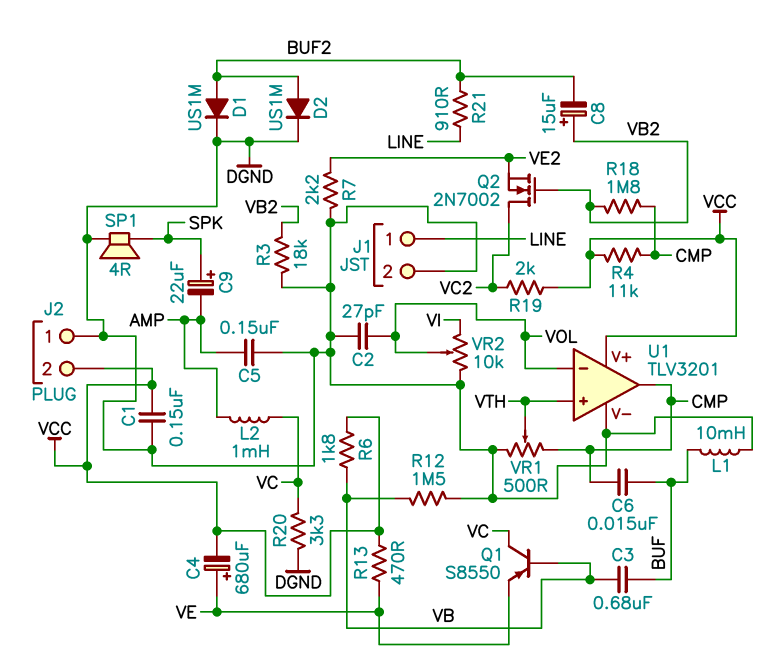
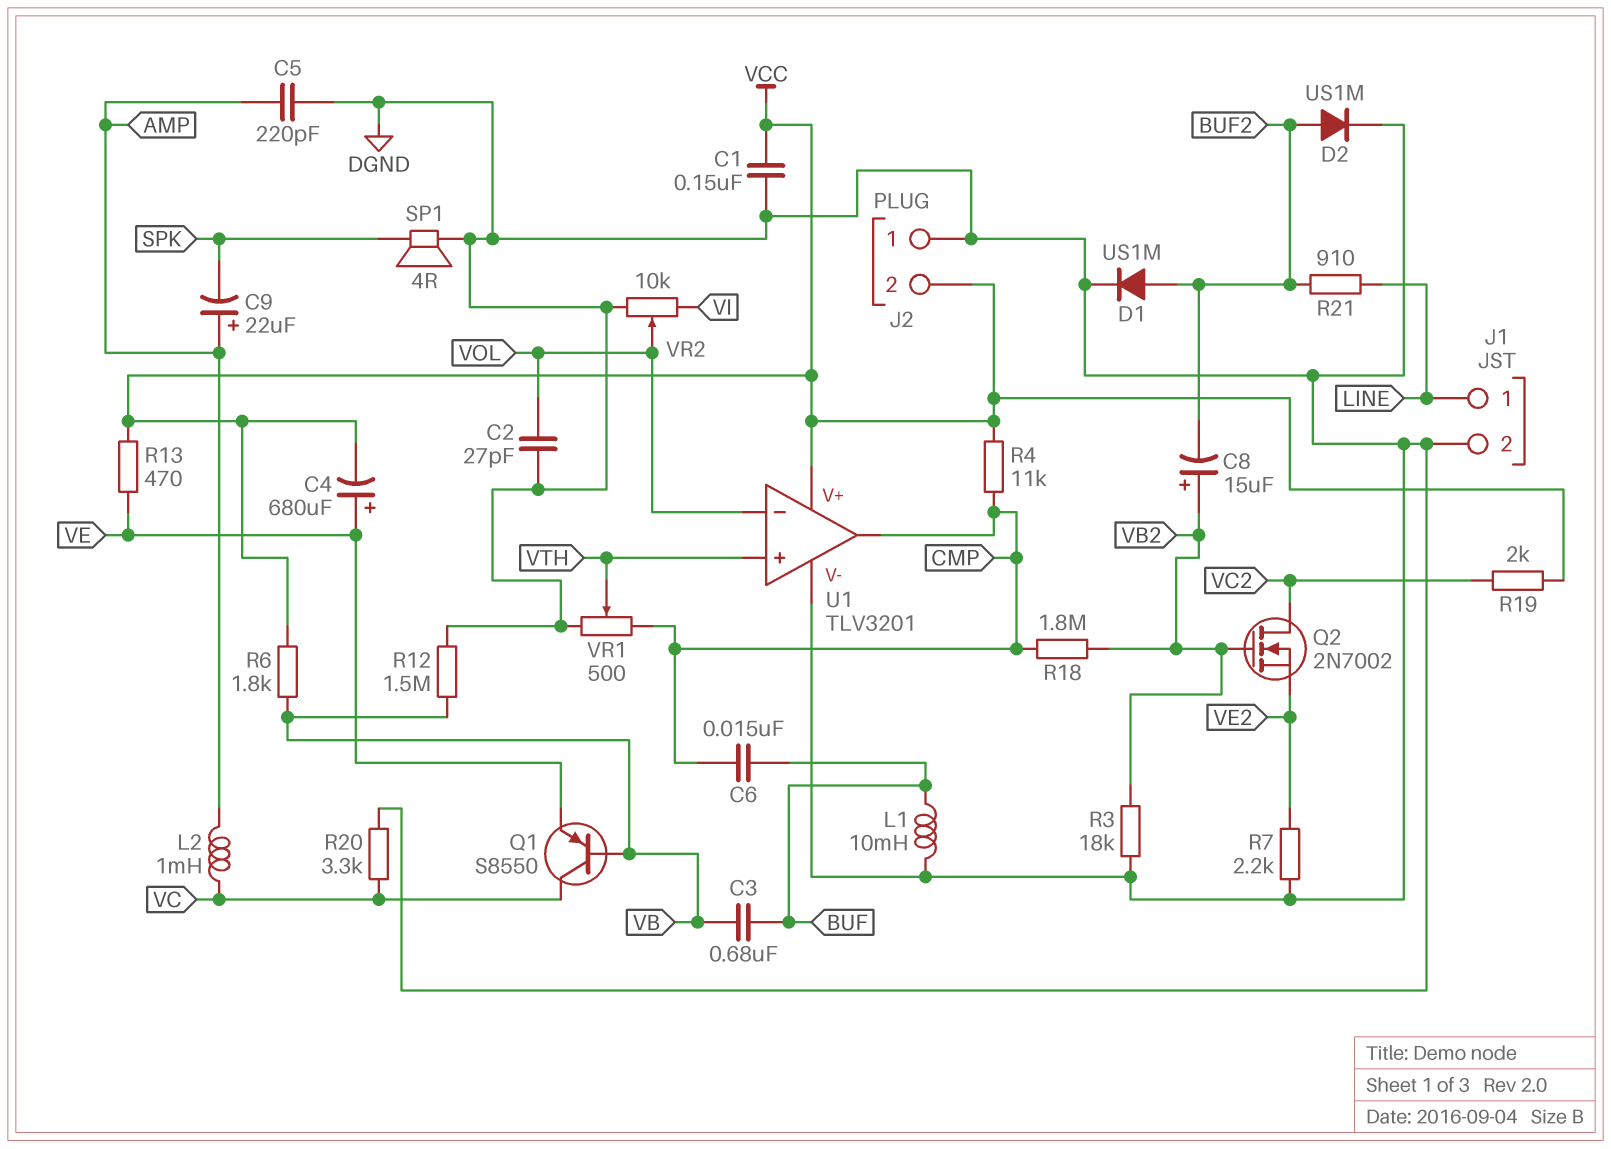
C5: 150nF (AMP, DGND) -> 220pF (AMP, DGND)
C9: 22uF (plus SPK, minus AMP) -> 22uF (plus AMP, minus SPK)

